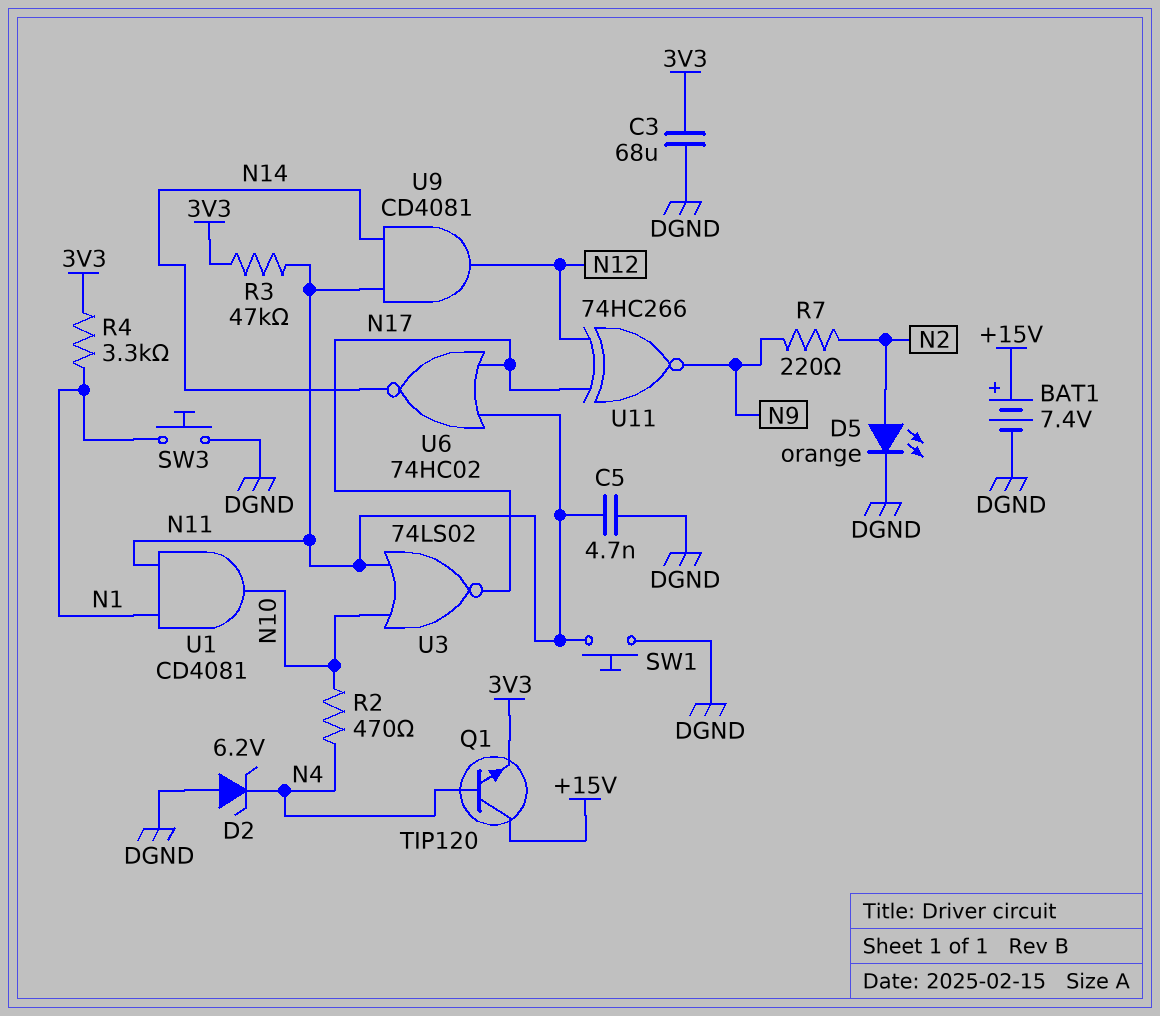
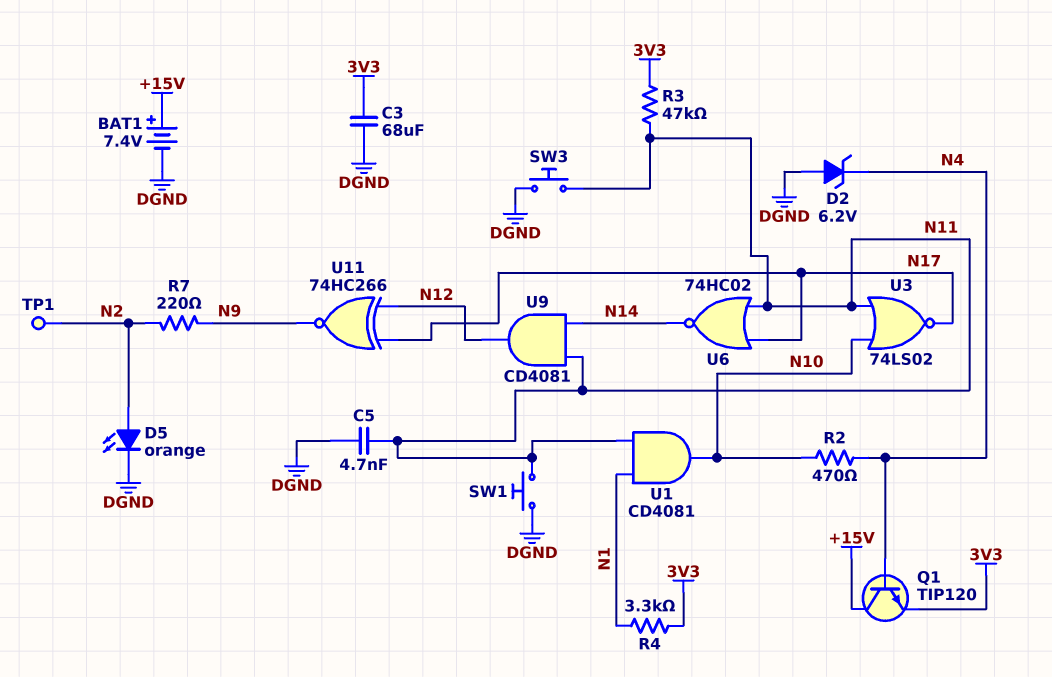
SW3: button (DGND, N1) -> button (DGND, N11)
TP1: none -> test point (N2)

